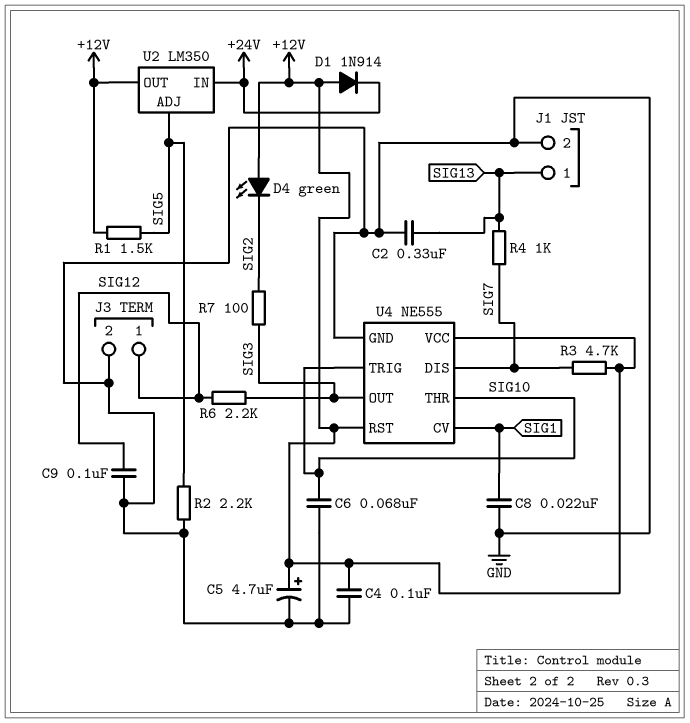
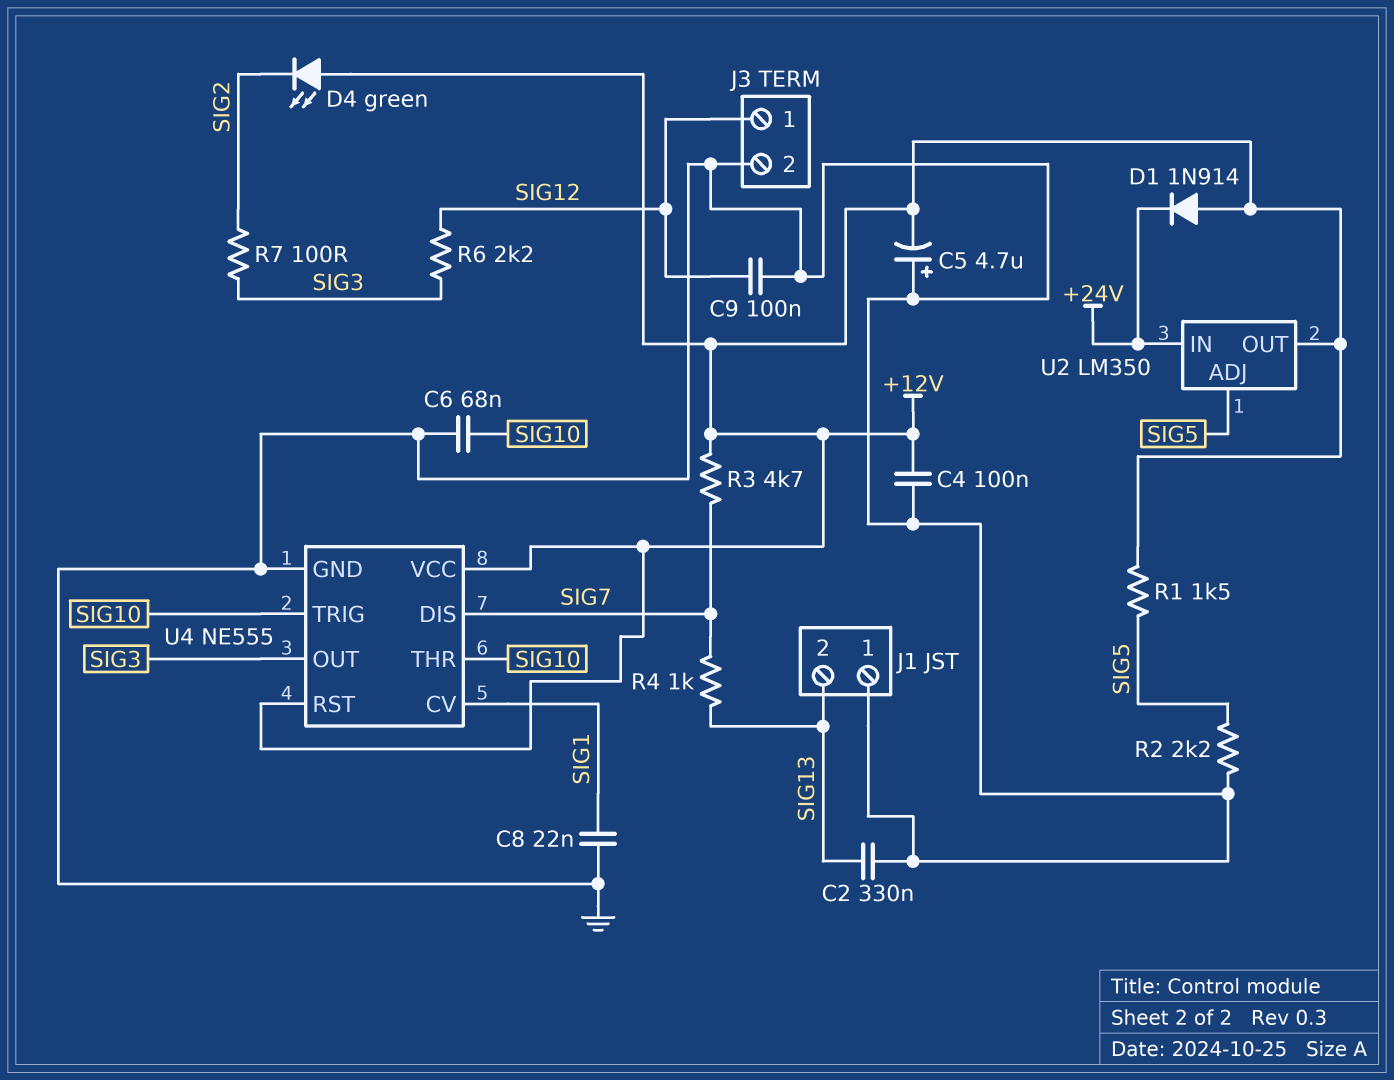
C5: 4.7uF (plus +12V, minus GND) -> 4.7uF (plus GND, minus +12V)
J1 pin 1: SIG13 -> GND
J1 pin 2: GND -> SIG13

